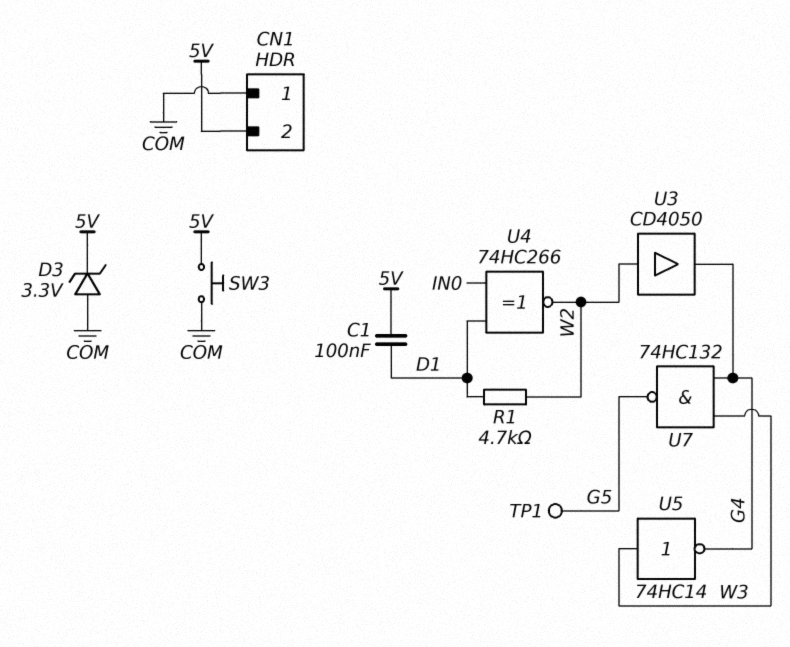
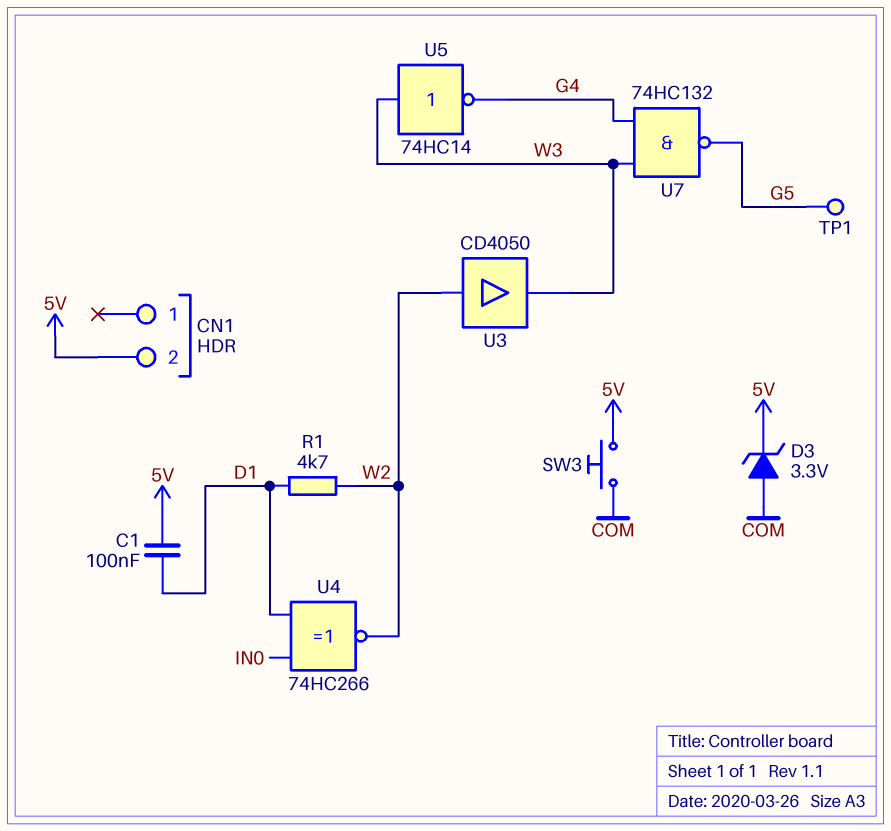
CN1 pin 1: COM -> none
U3: buffer CD4050 (in W2, out G4) -> buffer CD4050 (in W2, out W3)

